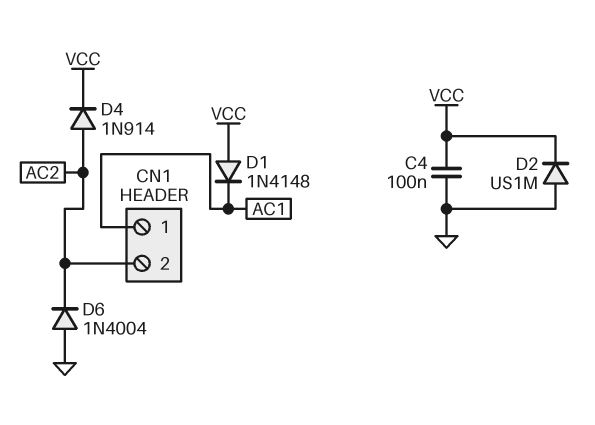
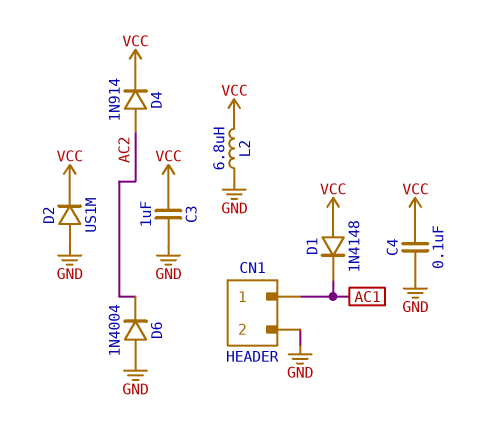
C3: none -> 1uF (GND, VCC)
CN1 pin 2: AC2 -> GND
L2: none -> 6.8uH (GND, VCC)

